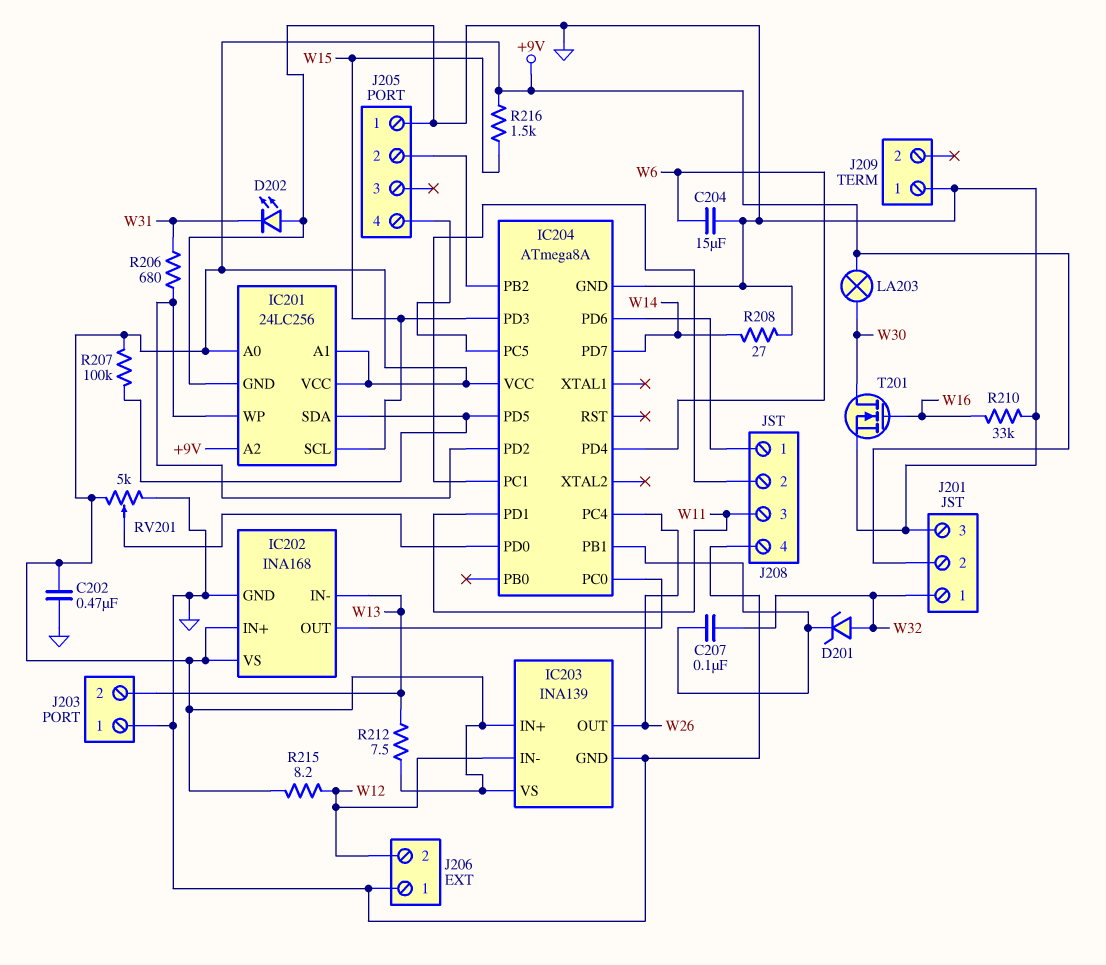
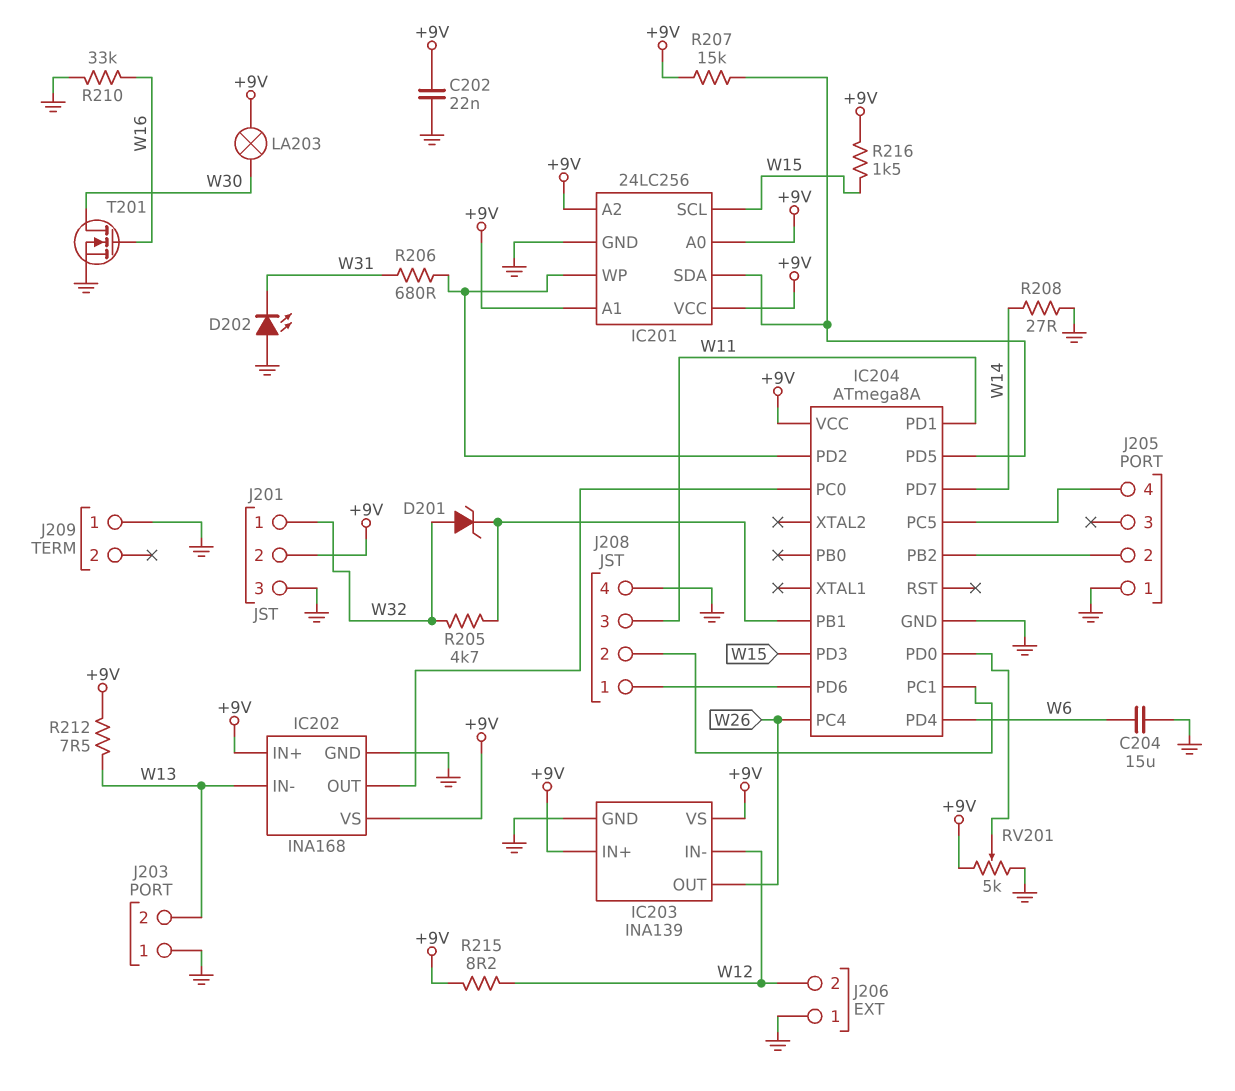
C202: 470nF (+9V, GND) -> 22nF (+9V, GND)
C207: 100nF (IC204/PB1, W32) -> none
R205: none -> 4.7k (IC204/PB1, W32)
R207: 100k (+9V, IC201/SDA) -> 15k (+9V, IC201/SDA)

